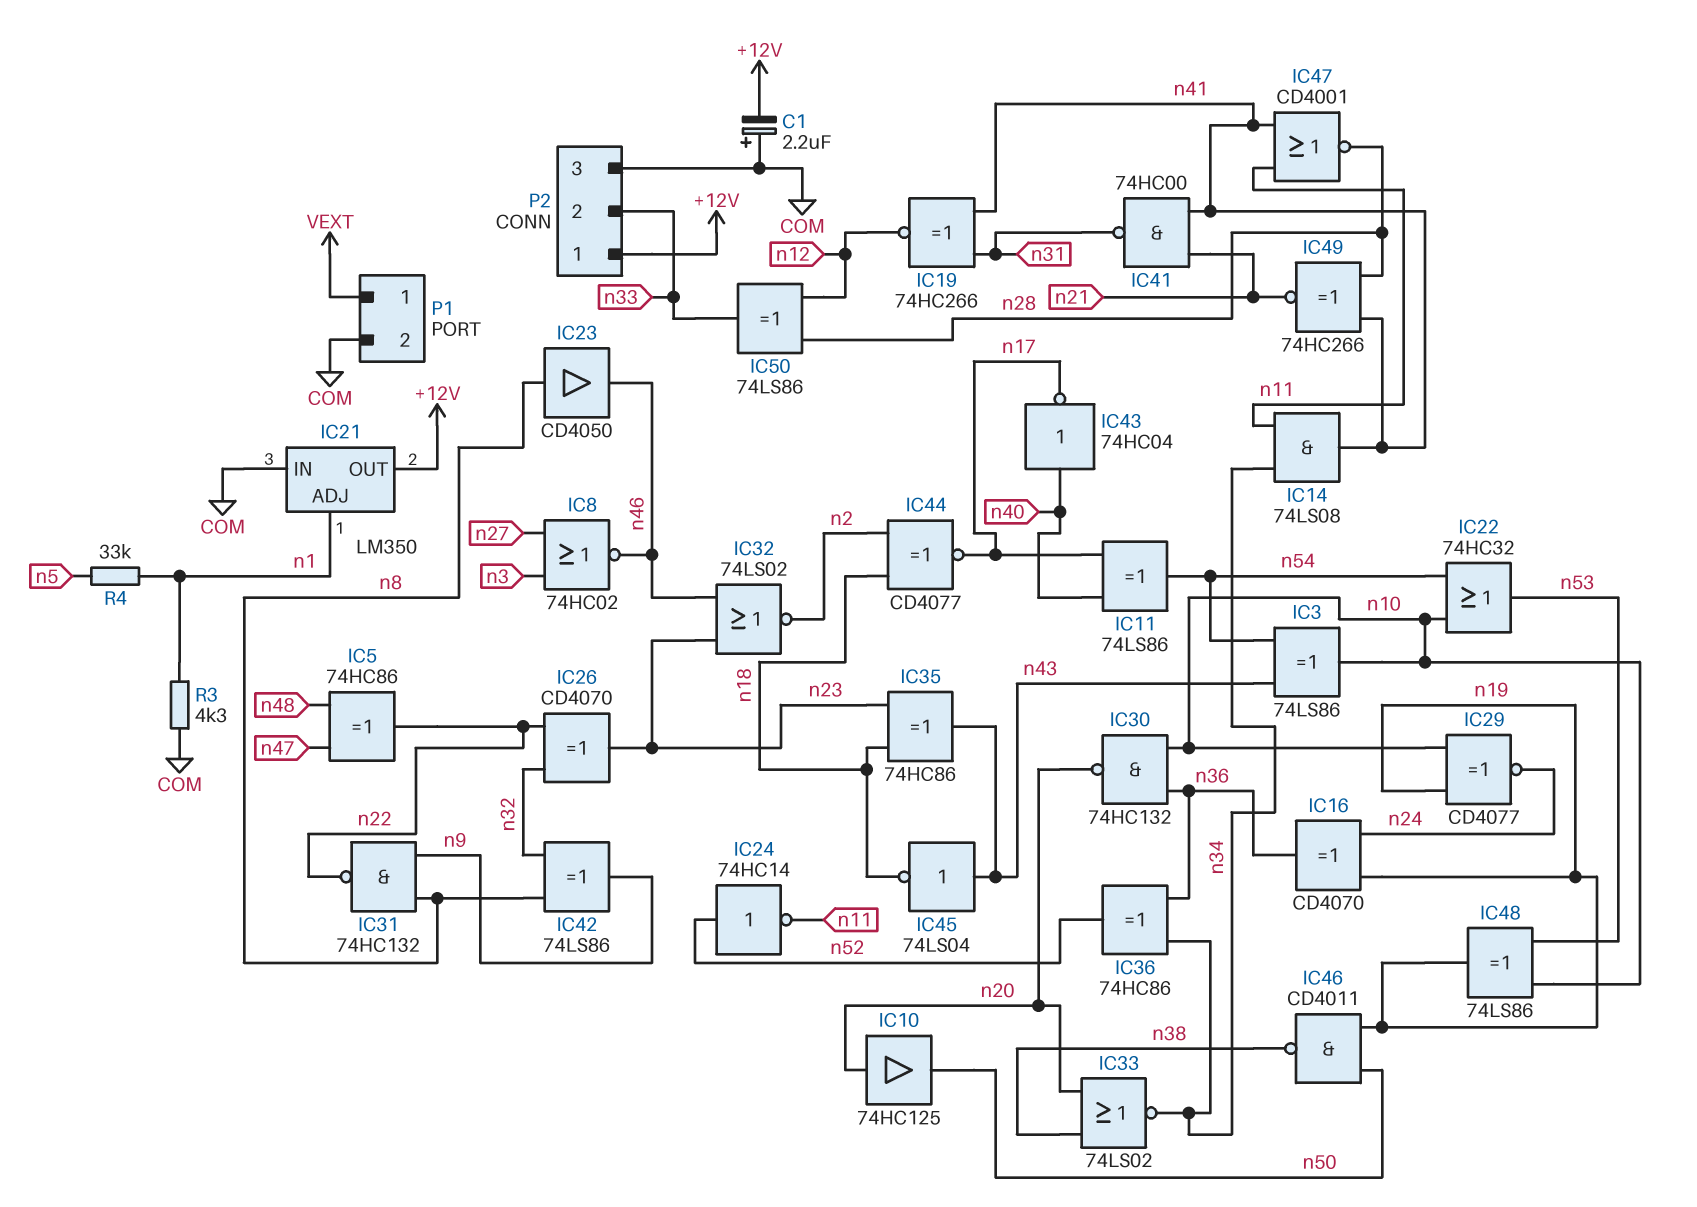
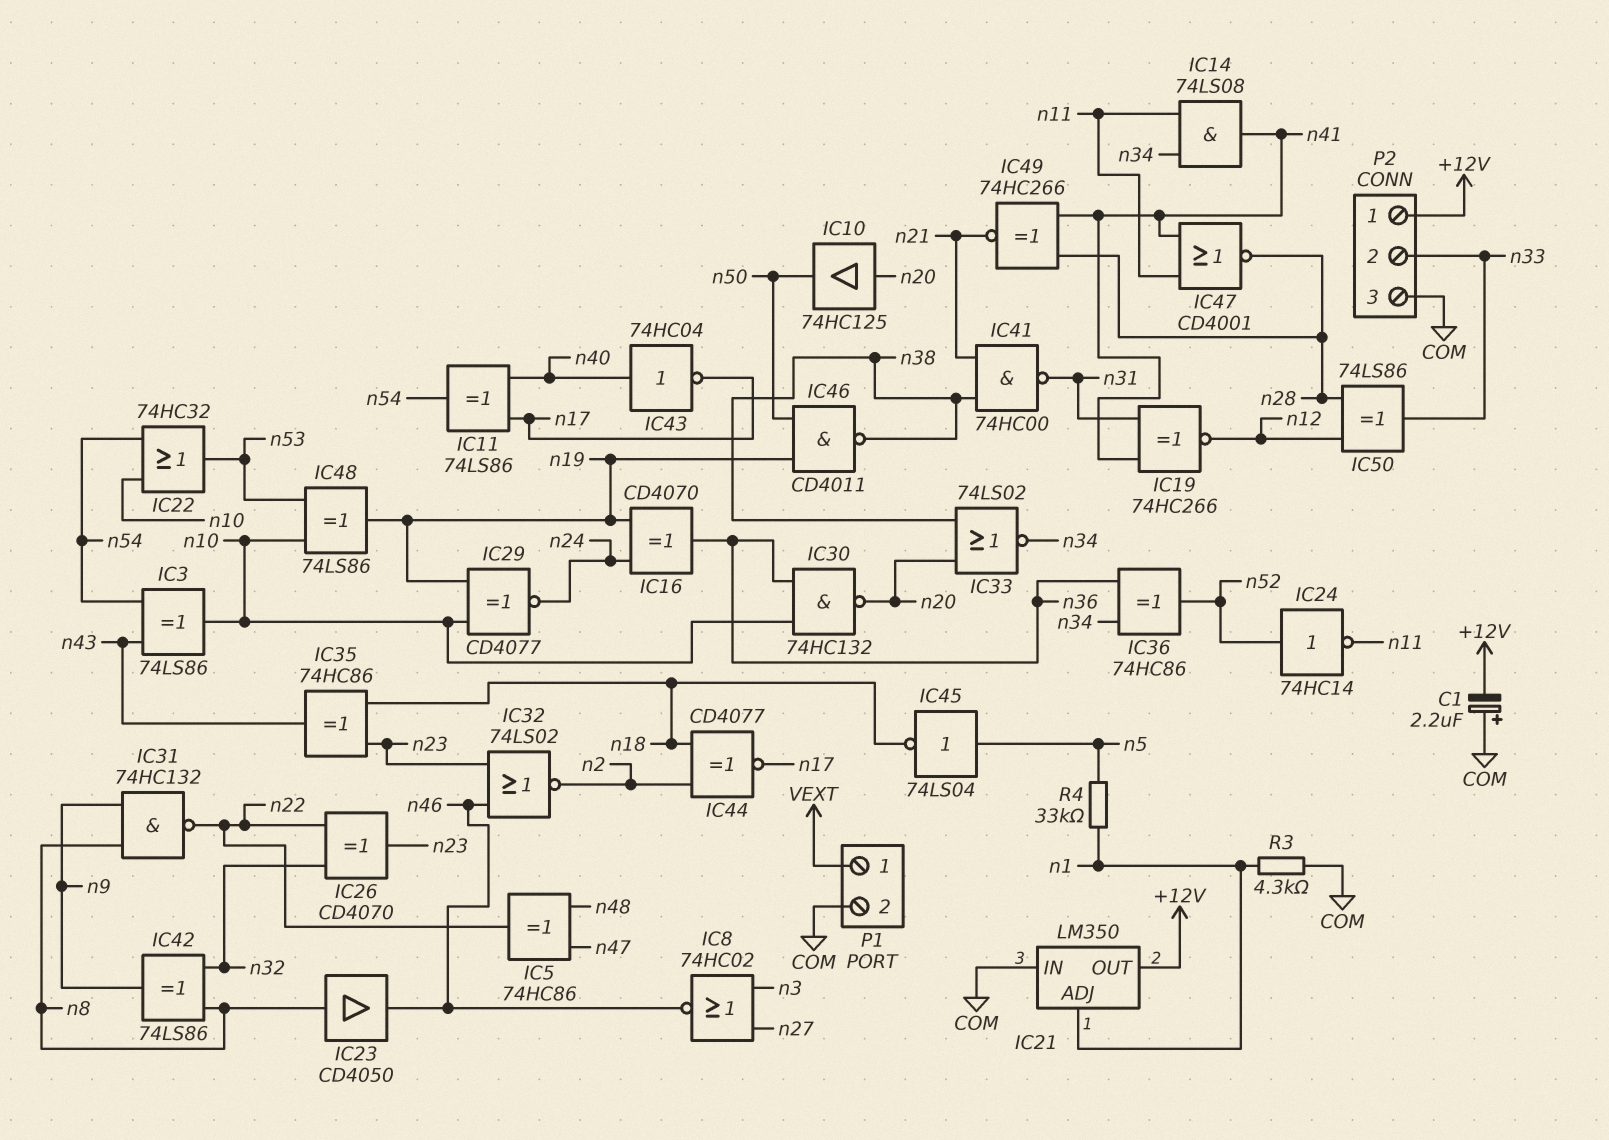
IC41: NAND 74HC00 (in n21, in n41, out n31) -> NAND 74HC00 (in n21, in n38, out n31)
IC45: NOT 74LS04 (in n43, out n18) -> NOT 74LS04 (in n5, out n18)

